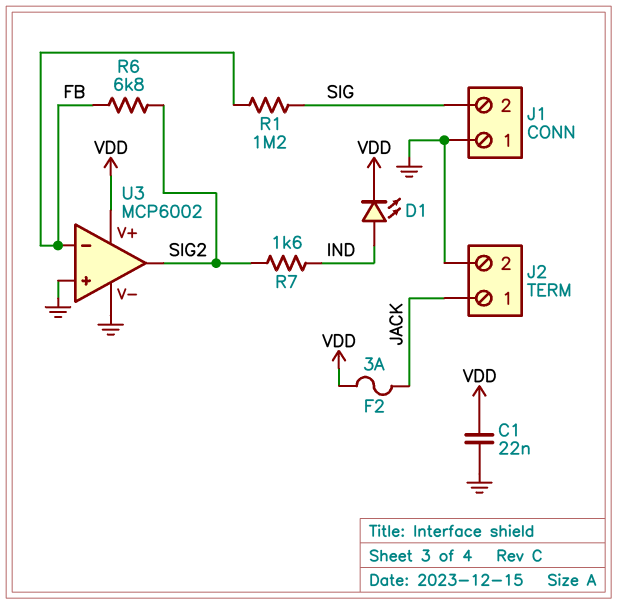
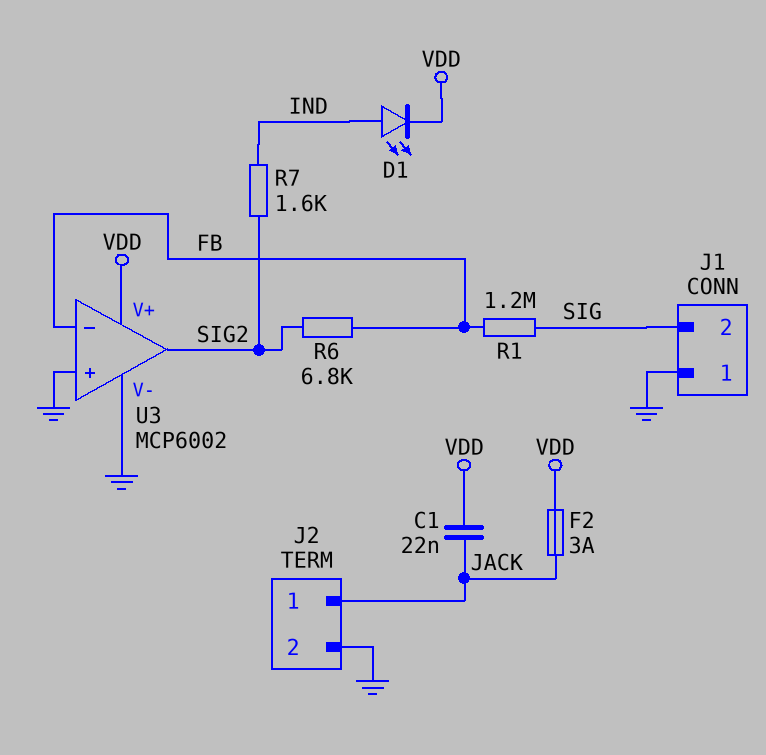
C1: 22nF (GND, VDD) -> 22nF (JACK, VDD)

